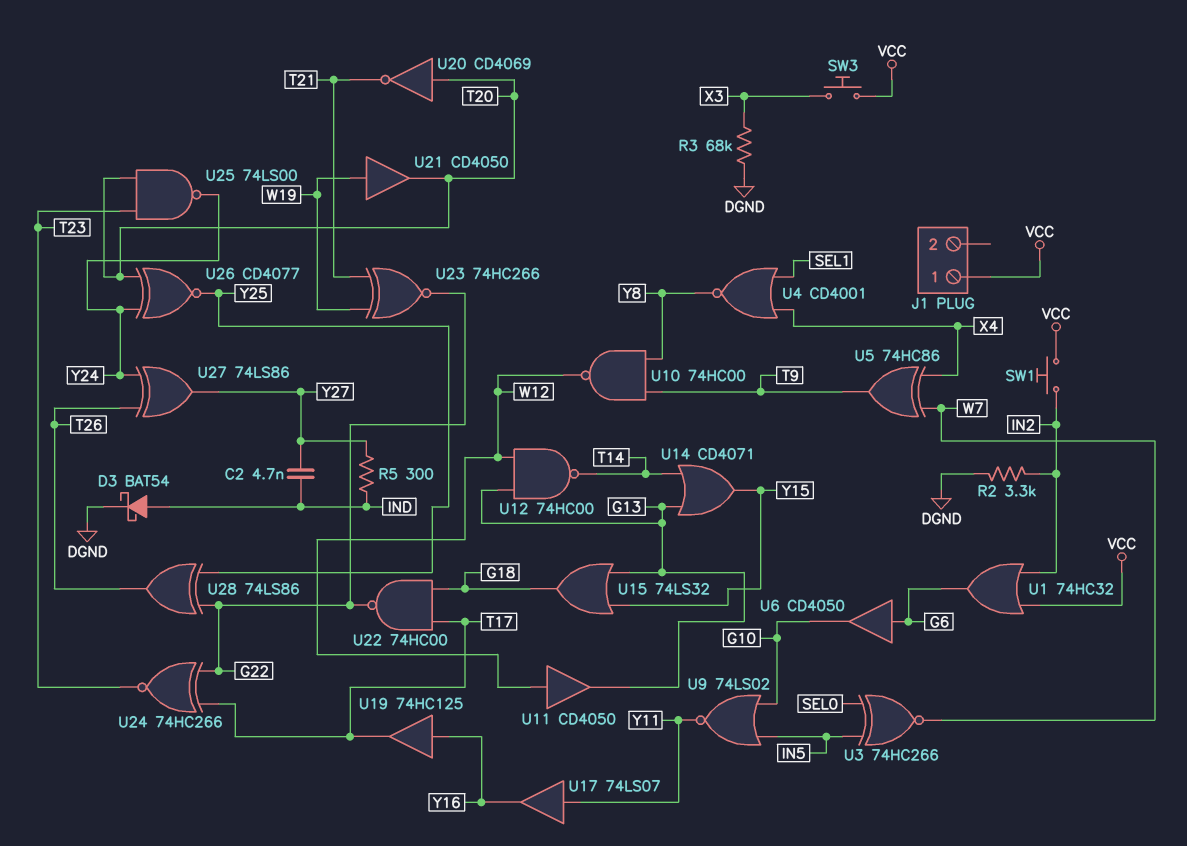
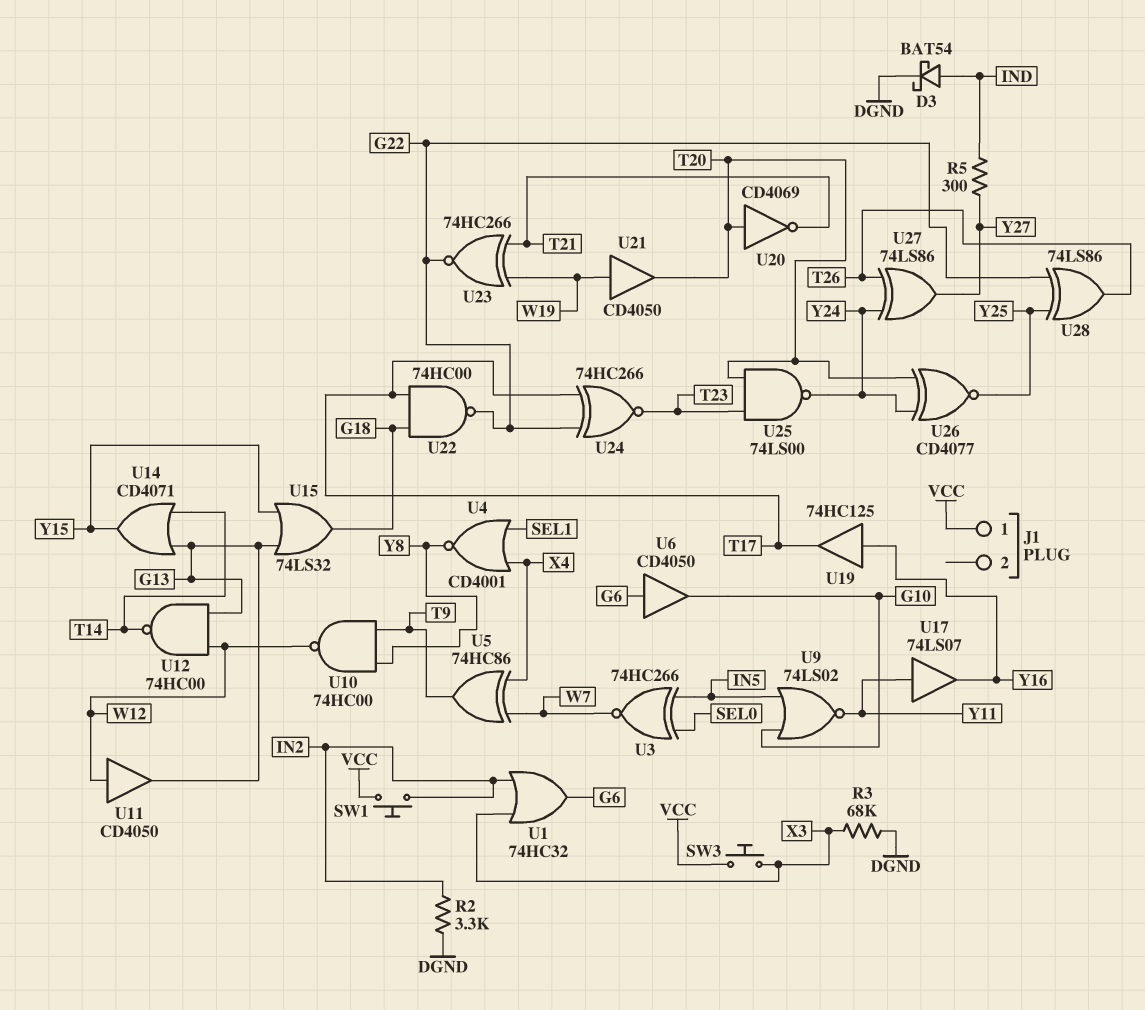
C2: 4.7nF (IND, Y27) -> none
U1: OR 74HC32 (in IN2, in VCC, out G6) -> OR 74HC32 (in IN2, in X3, out G6)

